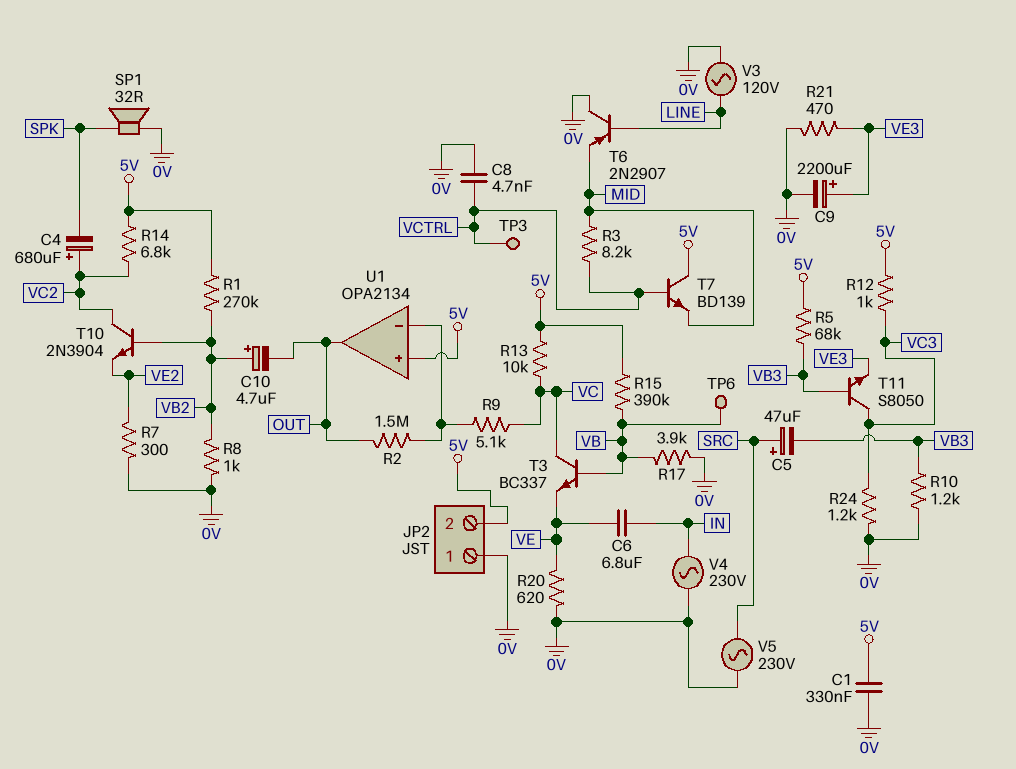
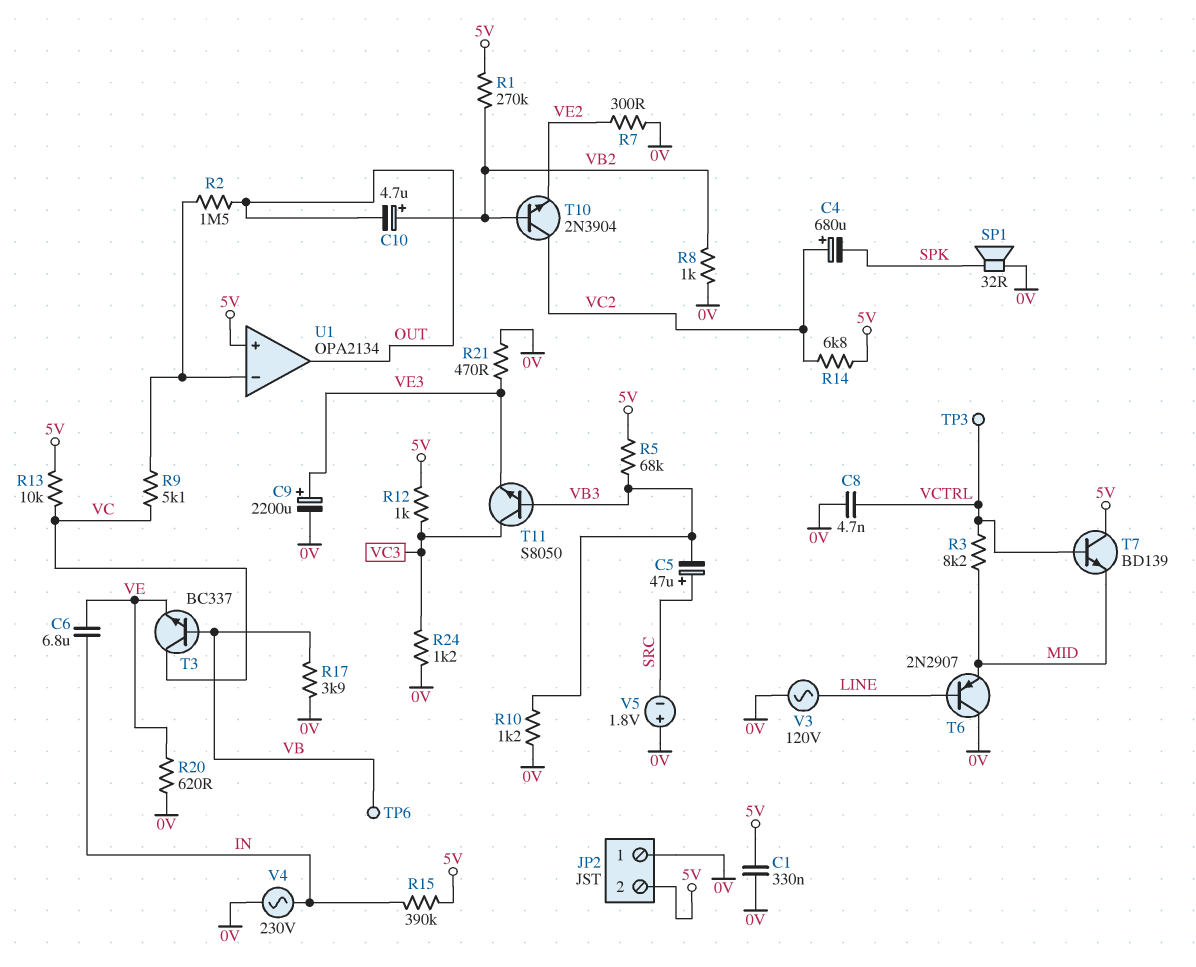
R15: 390k (5V, VB) -> 390k (5V, IN)
V5: AC 230V (0V, SRC) -> 1.8V (plus 0V, minus SRC)

